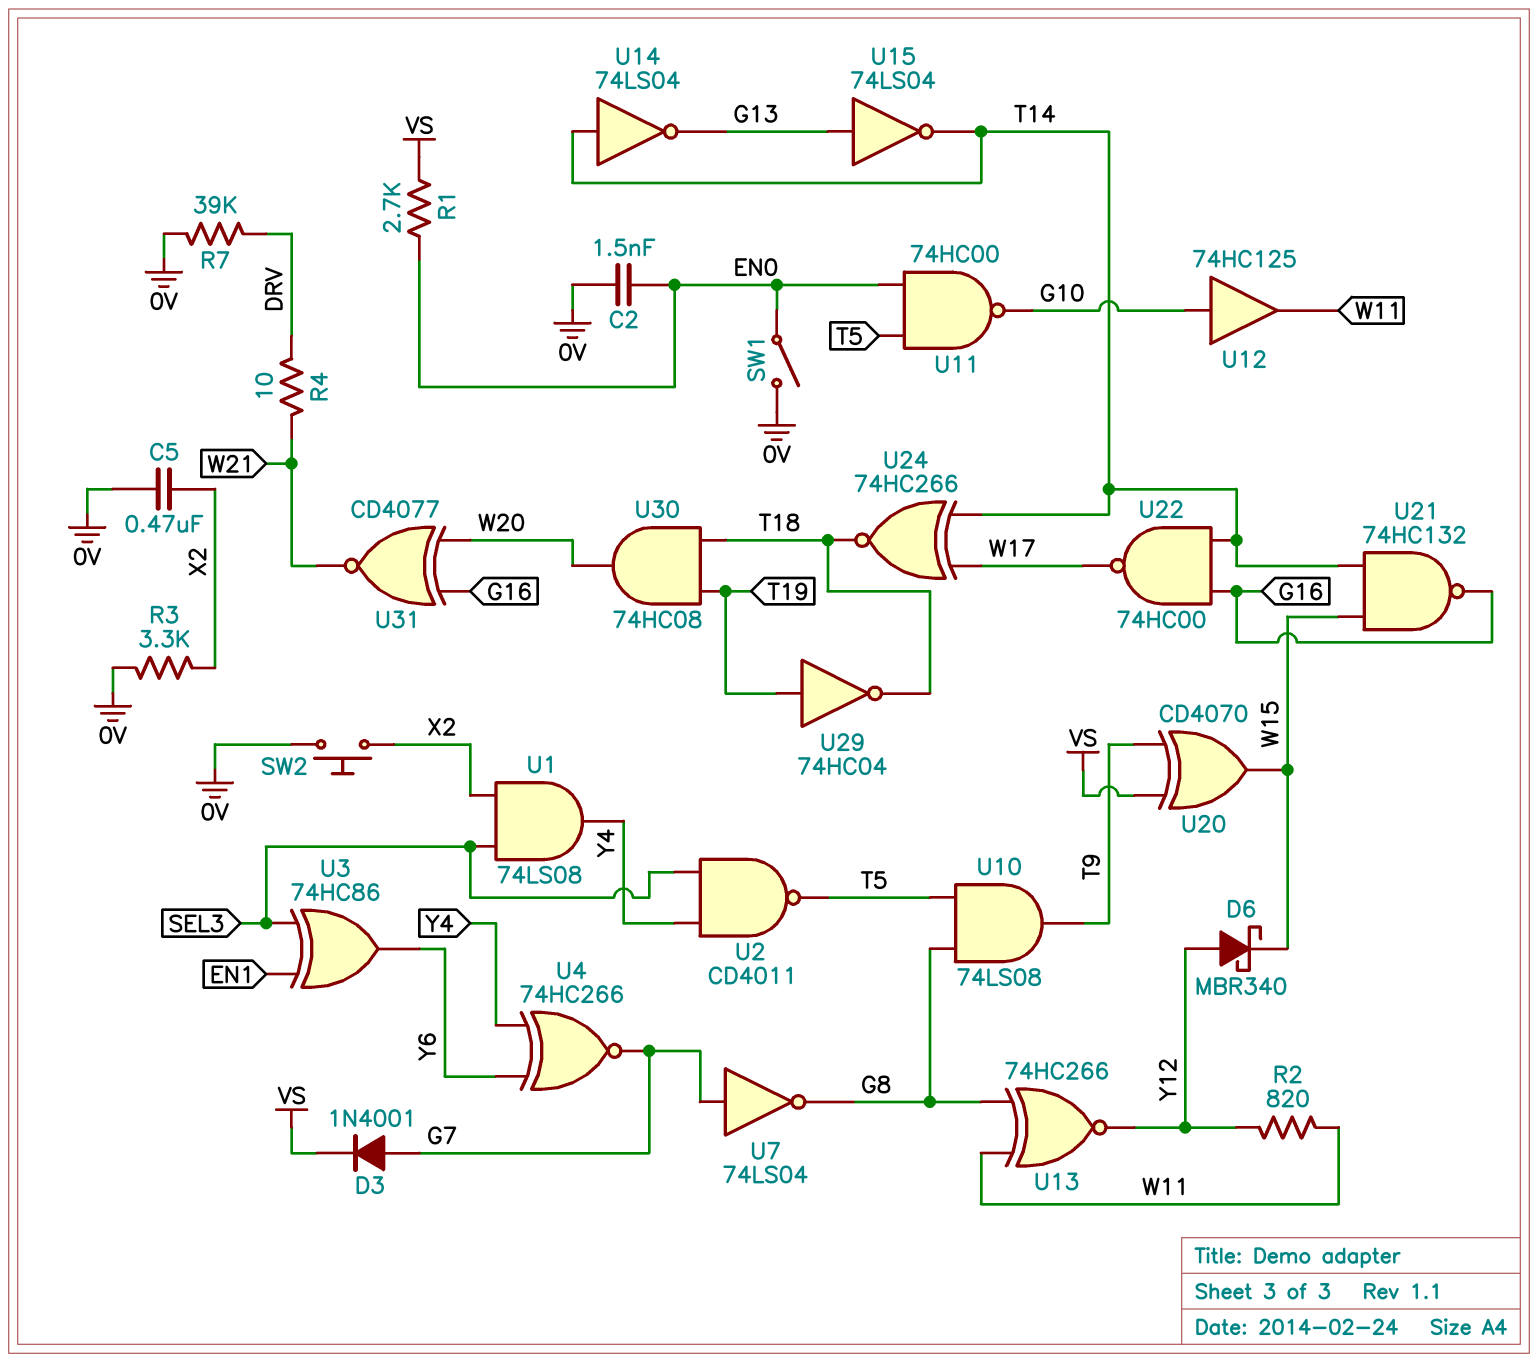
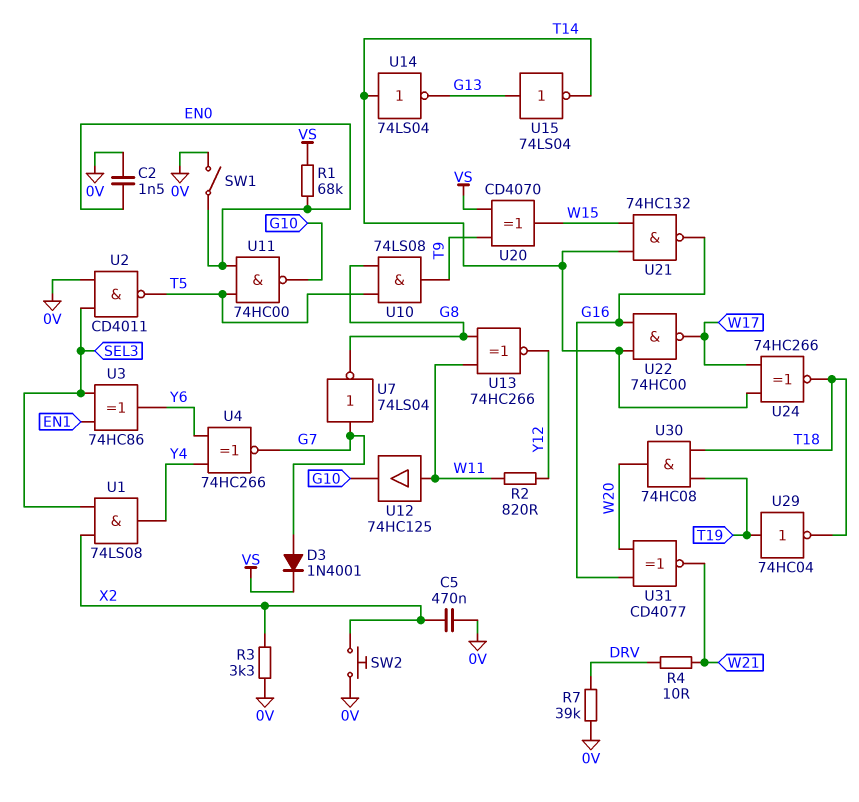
D6: schottky MBR340 (A Y12, K W15) -> none
R1: 2.7k (EN0, VS) -> 68k (EN0, VS)
U2: NAND CD4011 (in SEL3, in Y4, out T5) -> NAND CD4011 (in 0V, in SEL3, out T5)
U12: buffer 74HC125 (in G10, out W11) -> buffer 74HC125 (in W11, out G10)

